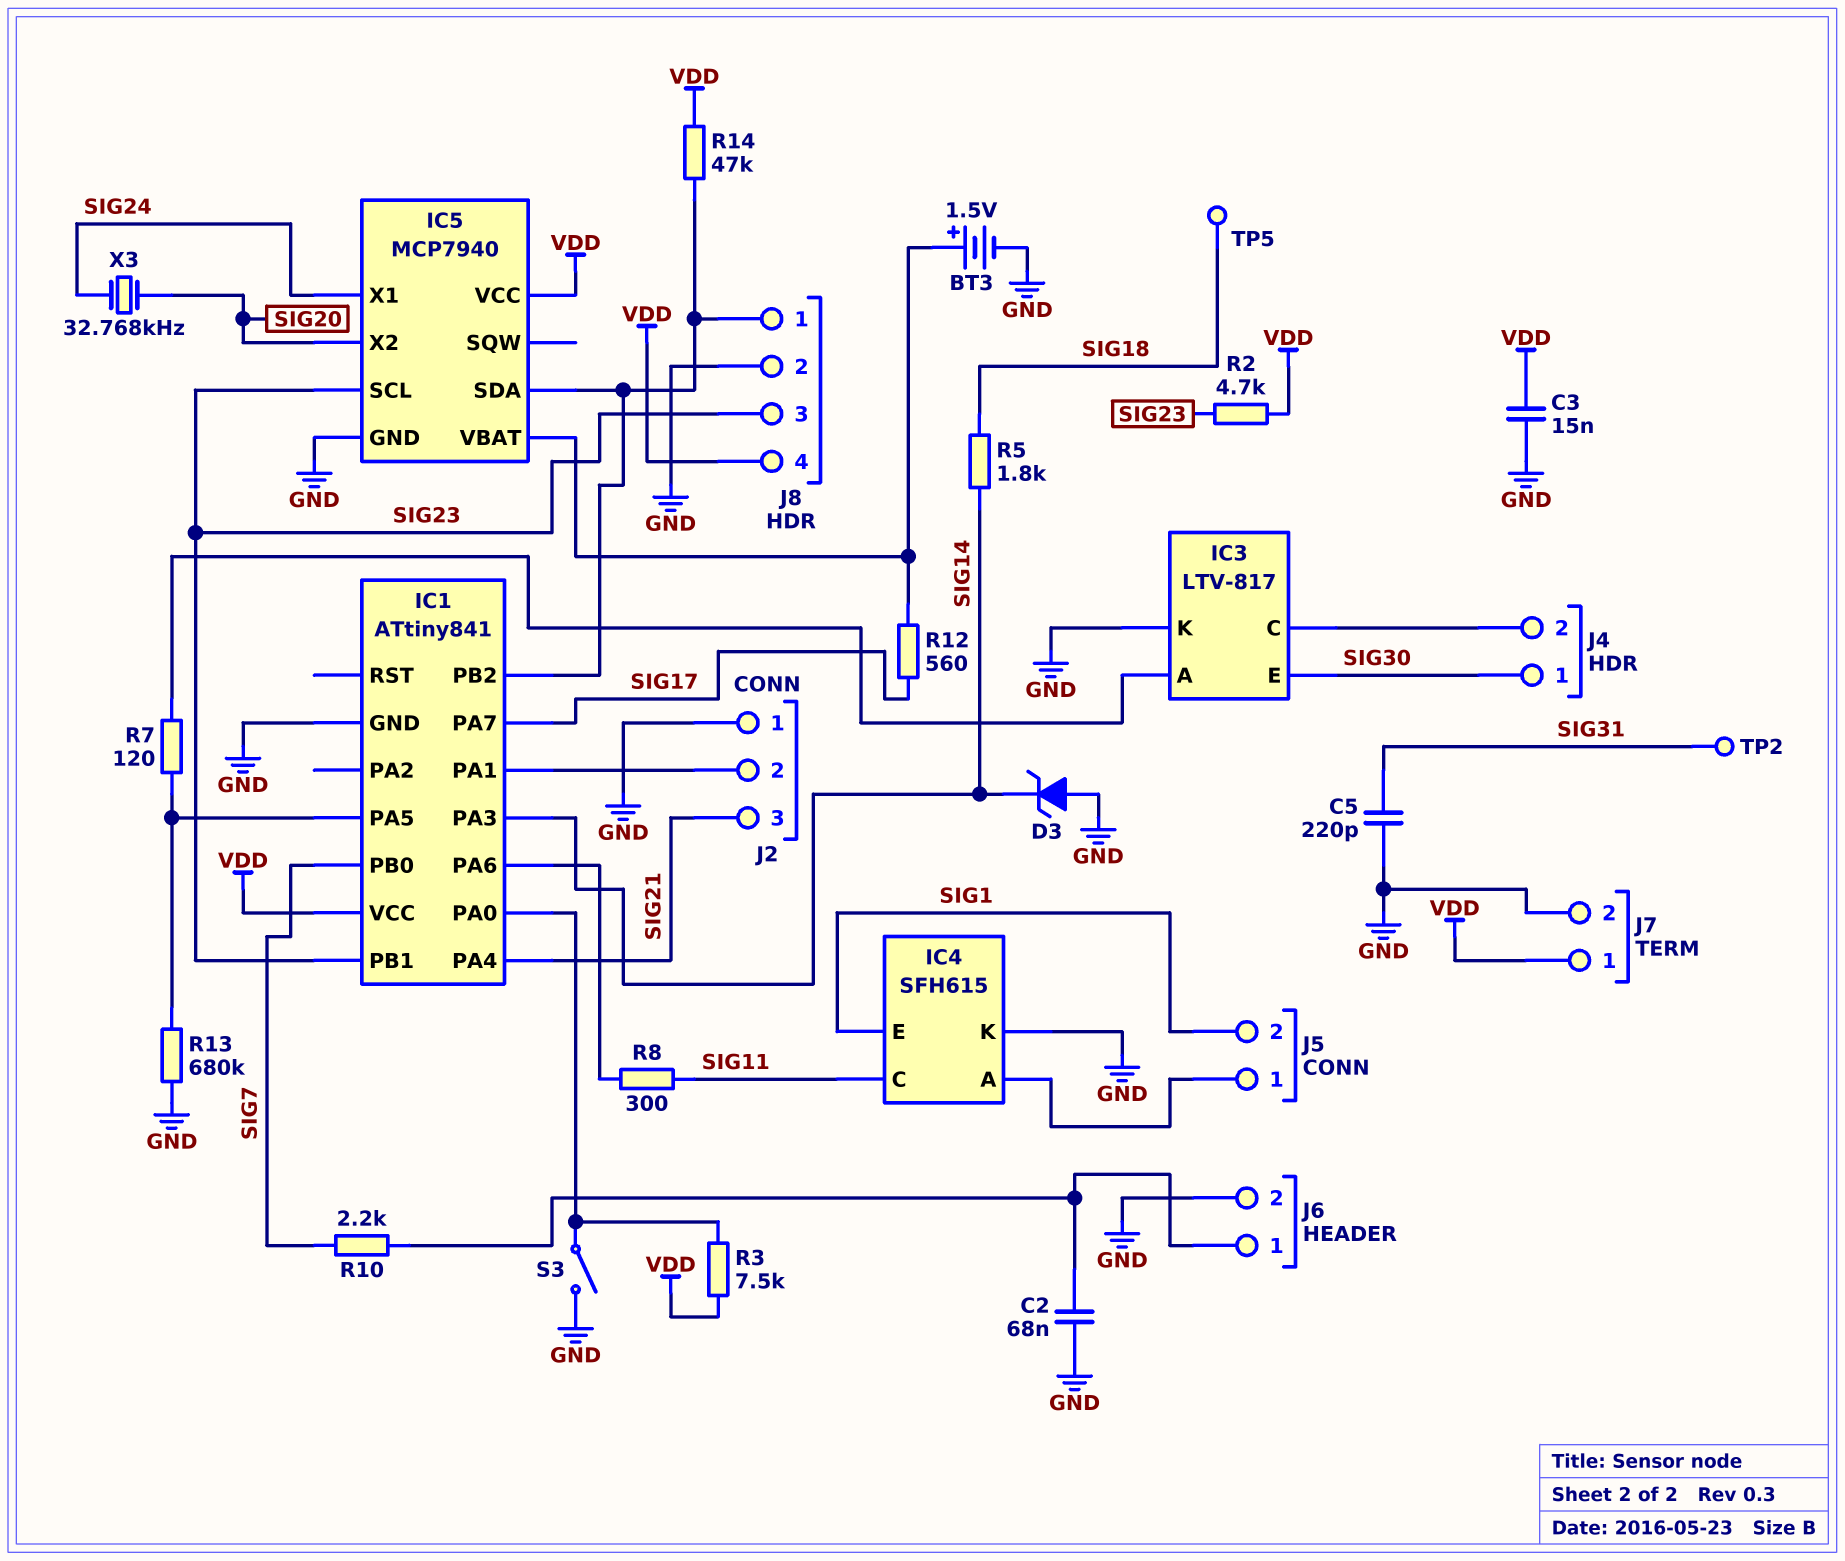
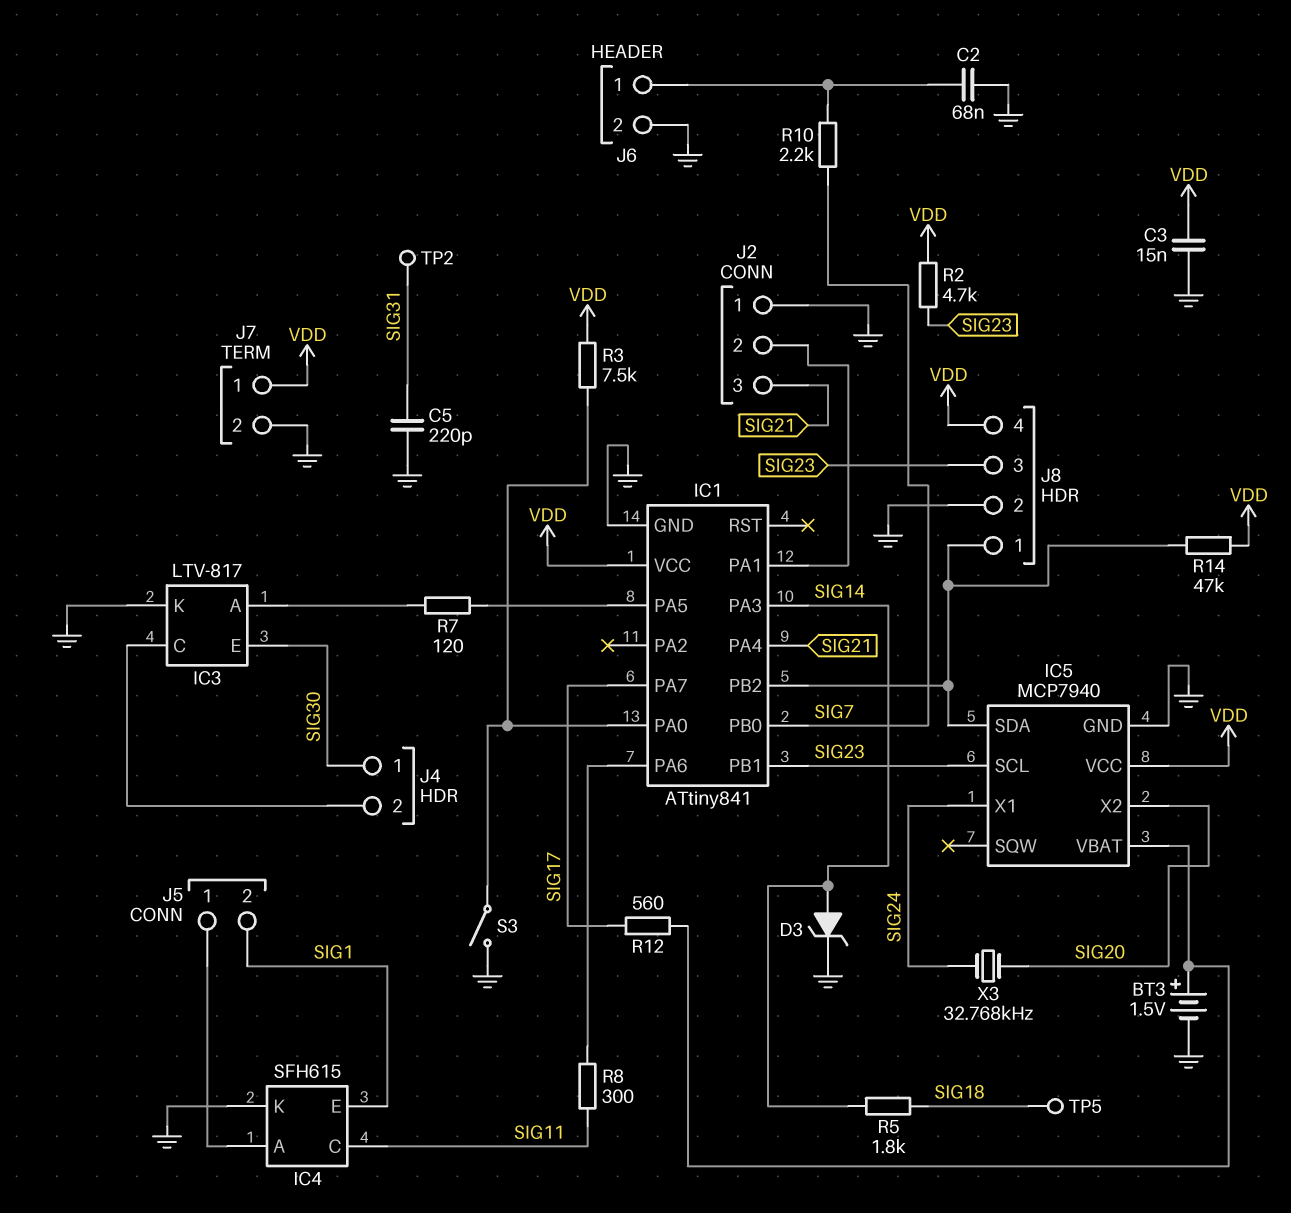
D3: zener (A GND, K SIG14) -> zener (A SIG14, K GND)
R13: 680k (GND, IC1/PA5) -> none

